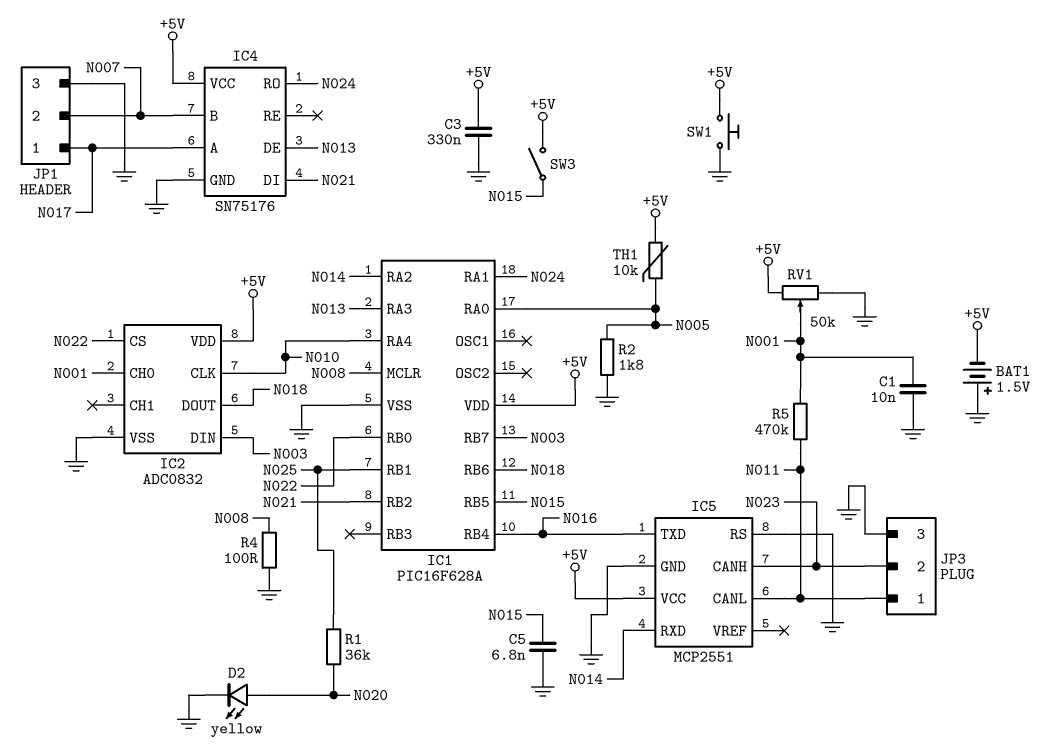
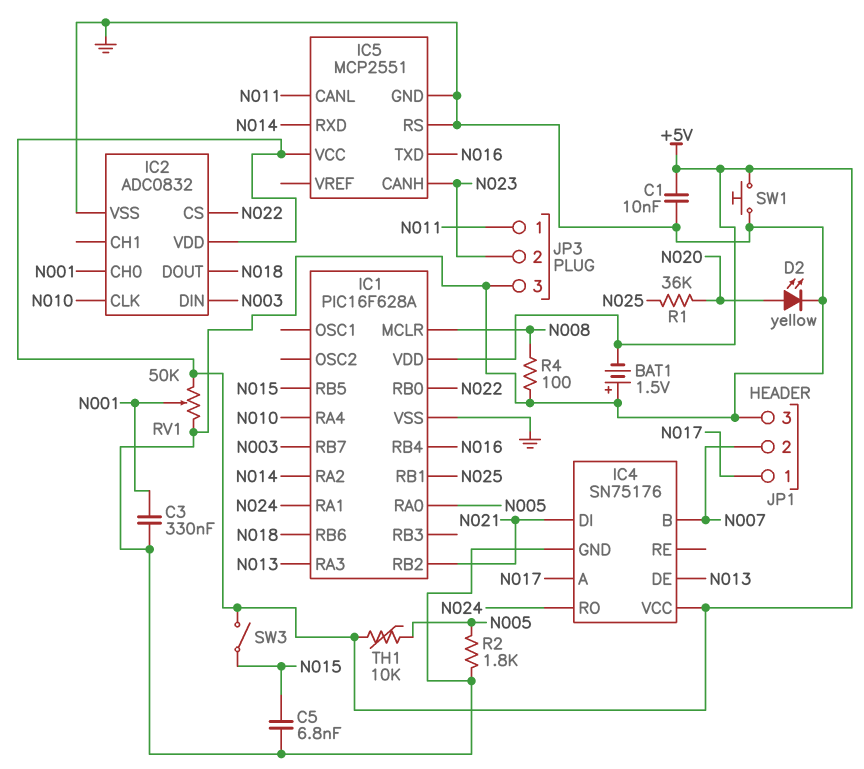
C1: 10nF (GND, N001) -> 10nF (+5V, GND)
C3: 330nF (+5V, GND) -> 330nF (GND, N001)
R5: 470k (N001, N011) -> none

